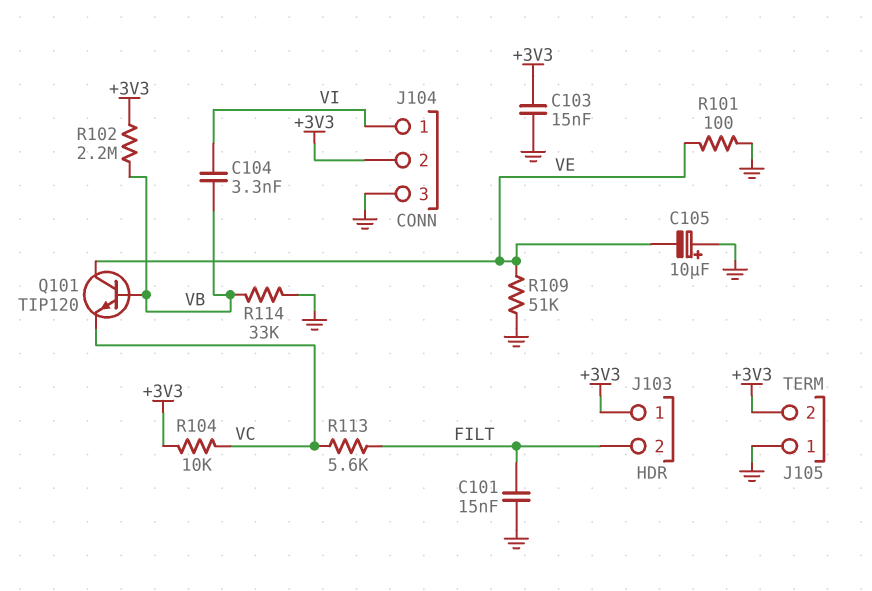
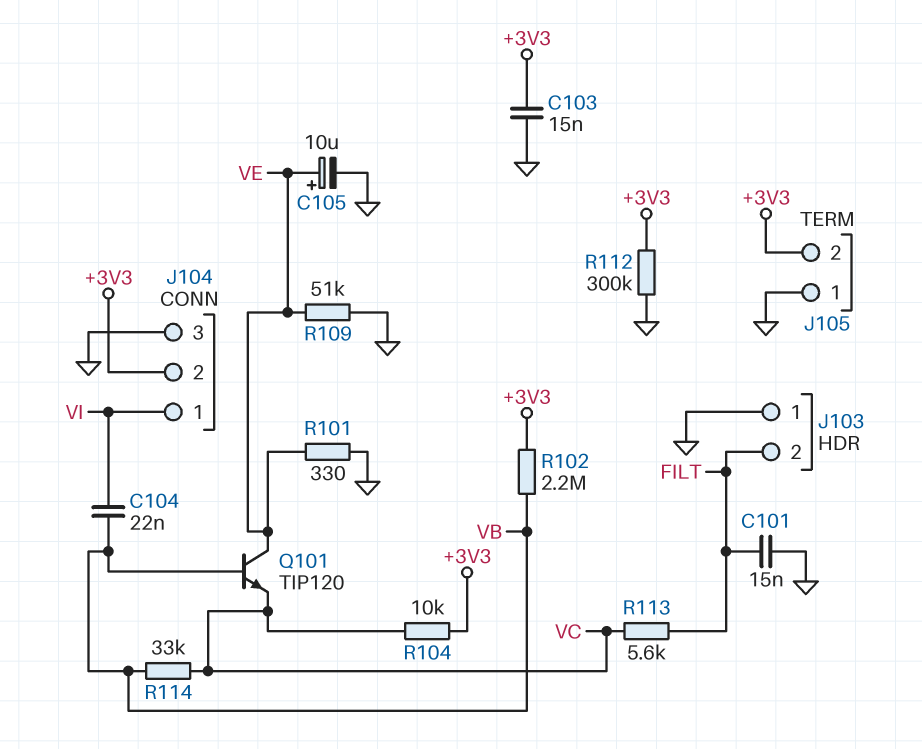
C104: 3.3nF (VB, VI) -> 22nF (VB, VI)
C105: 10uF (plus GND, minus VE) -> 10uF (plus VE, minus GND)
J103 pin 1: +3V3 -> GND
R101: 100 (GND, VE) -> 330 (GND, VE)
R112: none -> 300k (+3V3, GND)
R114: 33k (GND, VB) -> 33k (VB, VC)

